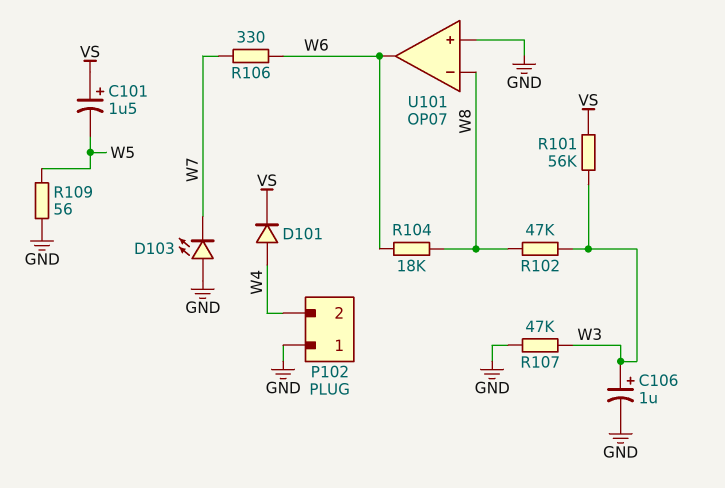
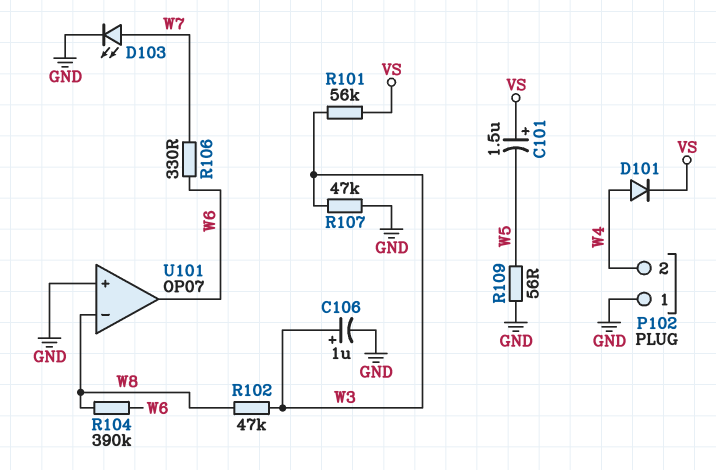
D103: LED (A GND, K W7) -> LED (A W7, K GND)
R104: 18k (W6, W8) -> 390k (W6, W8)

